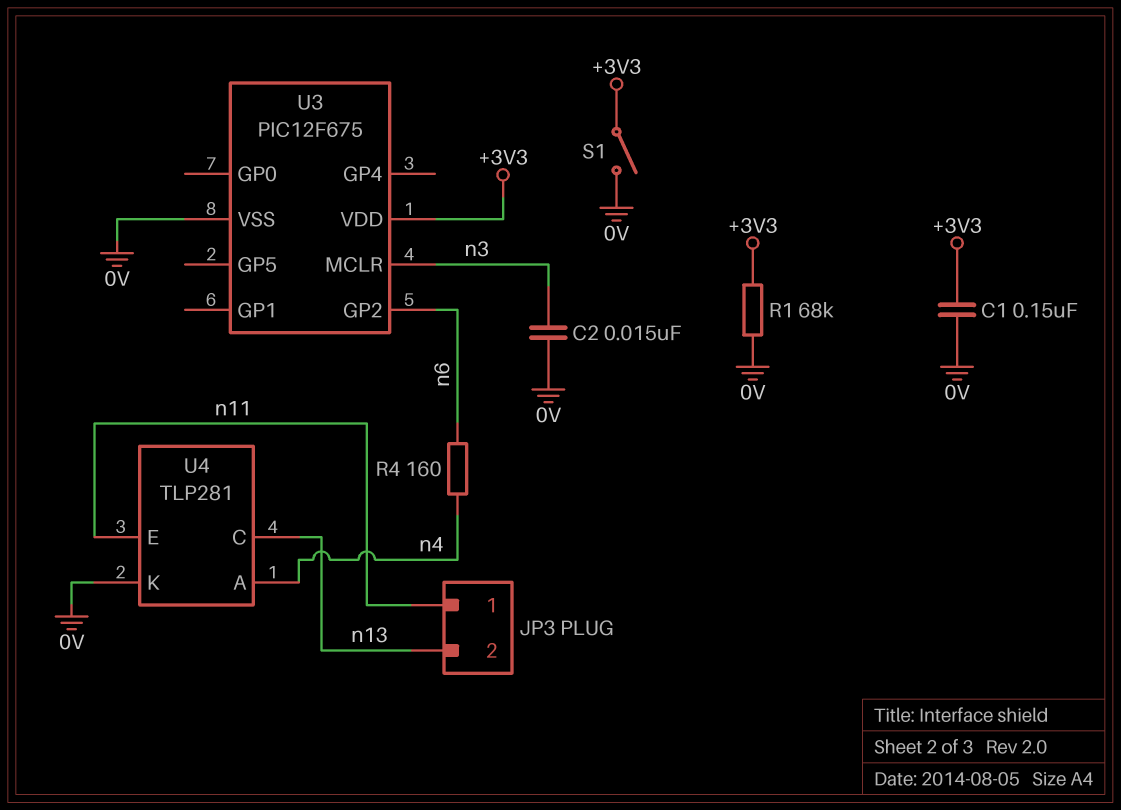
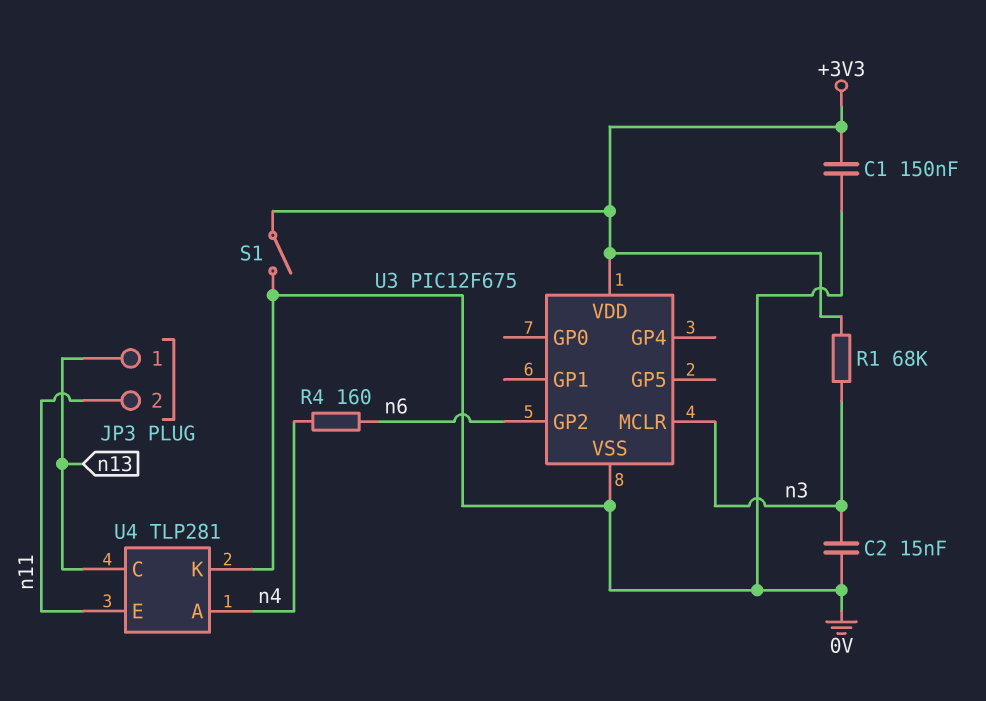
JP3 pin 1: n11 -> n13
JP3 pin 2: n13 -> n11
R1: 68k (+3V3, 0V) -> 68k (+3V3, n3)

